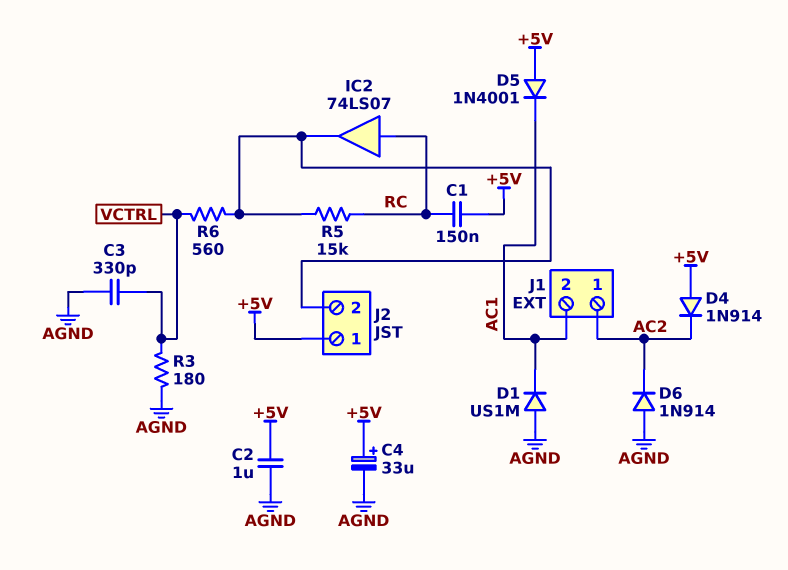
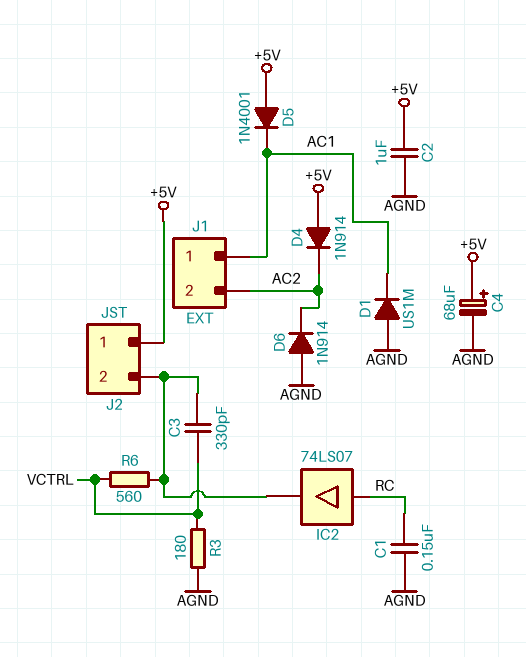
C1: 150nF (+5V, RC) -> 150nF (AGND, RC)
C3: 330pF (AGND, VCTRL) -> 330pF (J2/2, VCTRL)
C4: 33uF (plus +5V, minus AGND) -> 68uF (plus +5V, minus AGND)
J1 pin 1: AC2 -> AC1
J1 pin 2: AC1 -> AC2
R5: 15k (J2/2, RC) -> none

